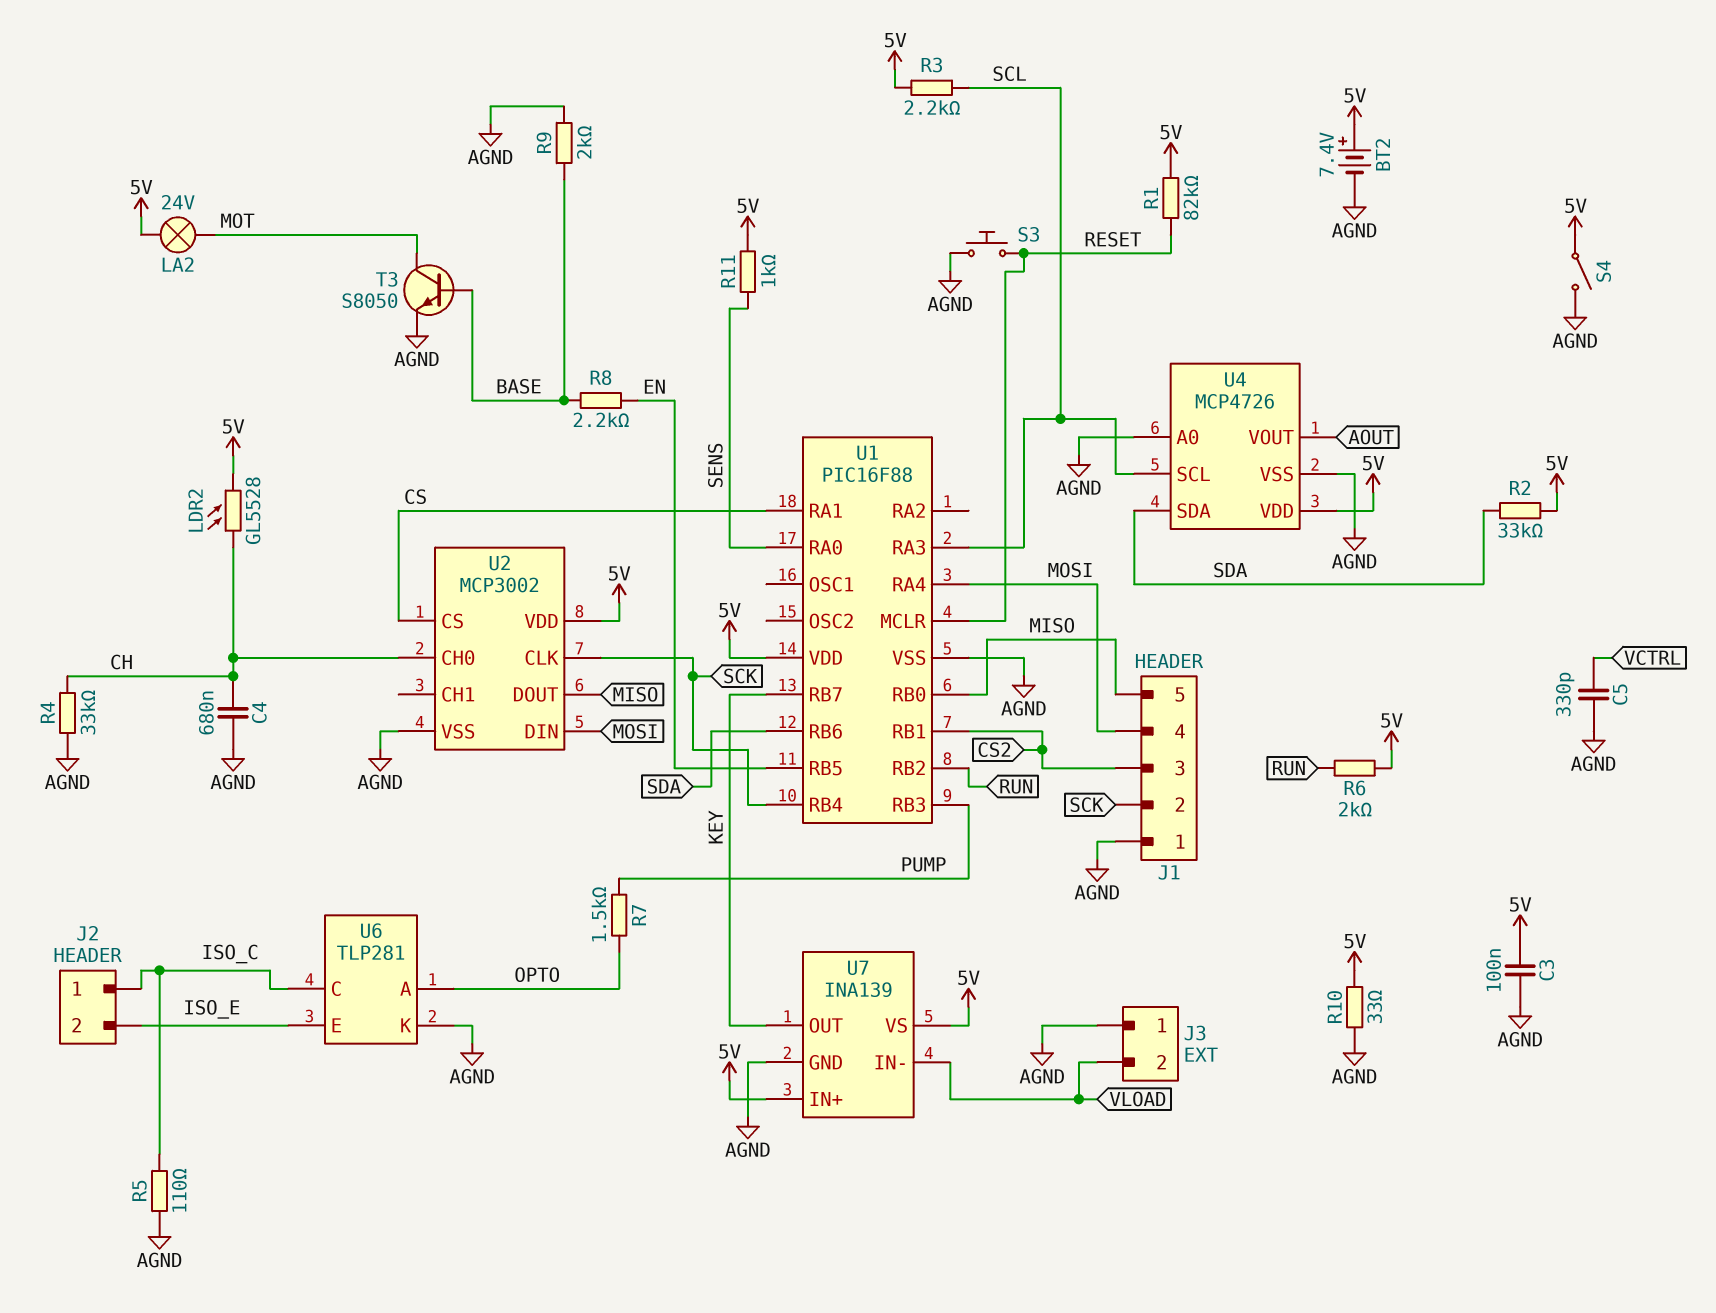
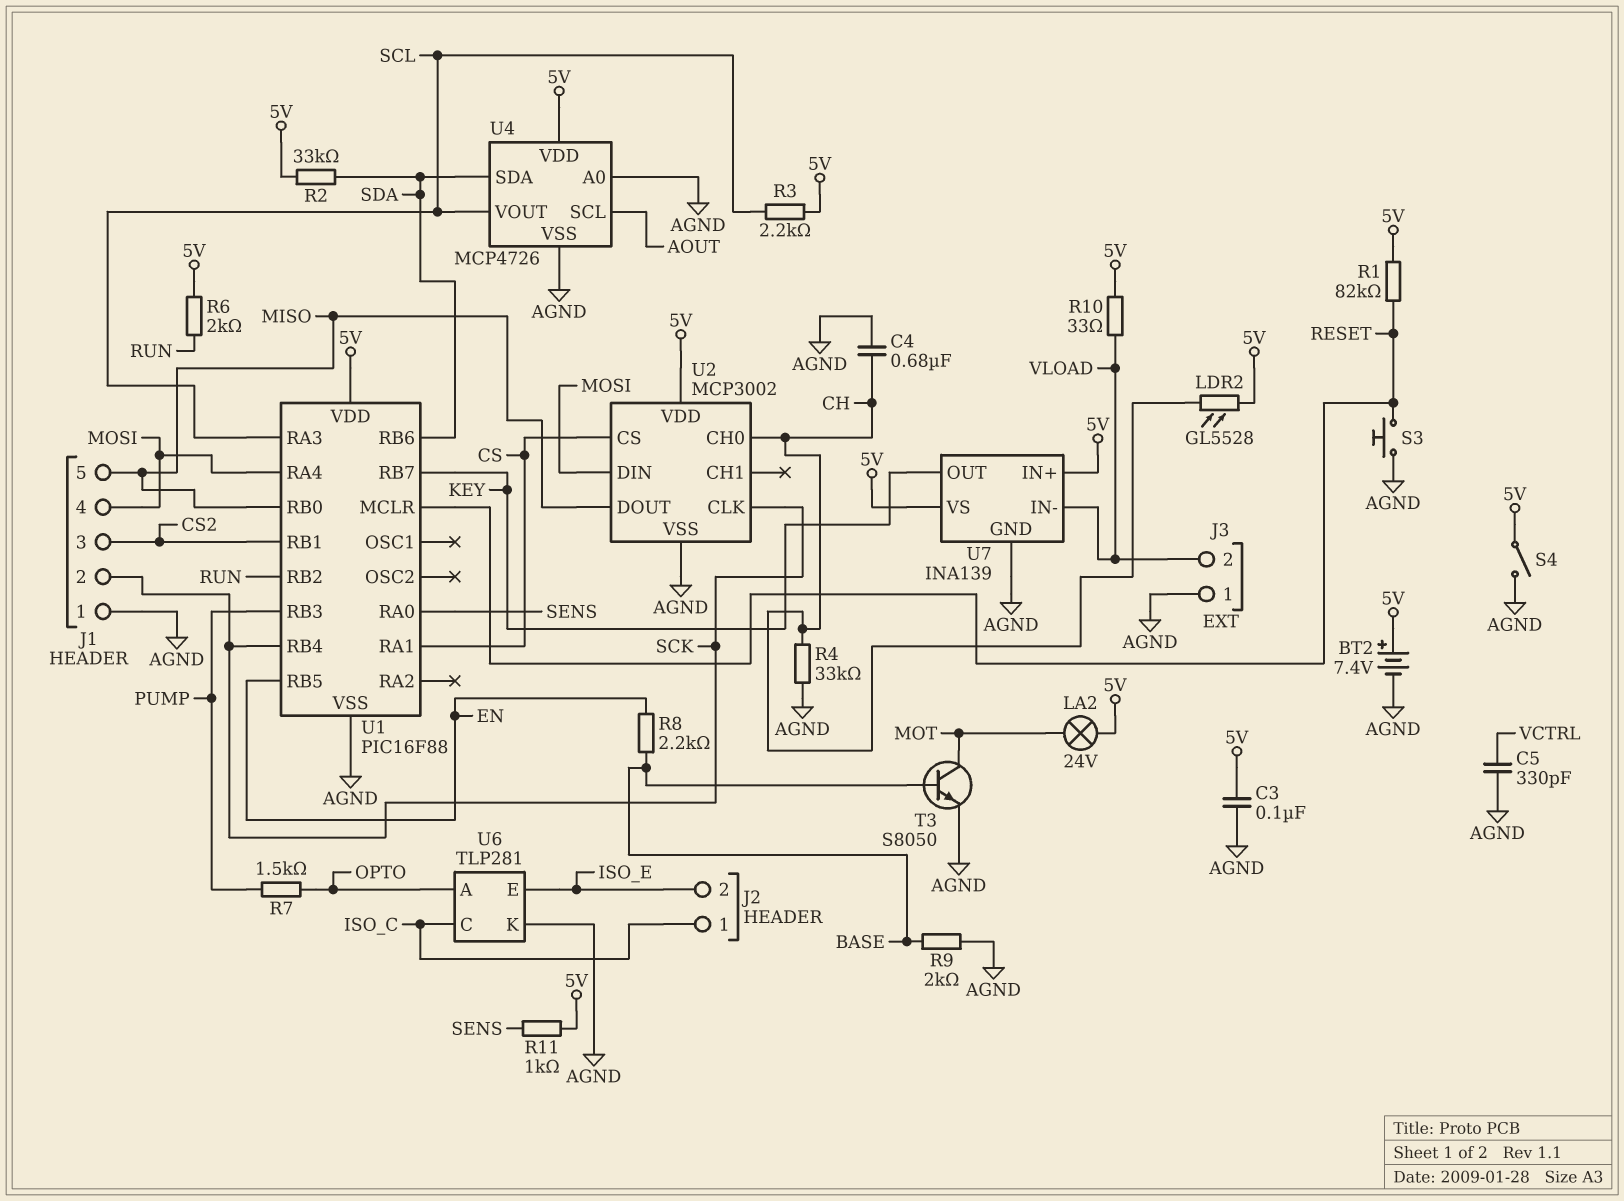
R5: 110 (AGND, ISO_C) -> none
R10: 33 (5V, AGND) -> 33 (5V, VLOAD)
U4 pin SCL: SCL -> AOUT
U4 pin VOUT: AOUT -> SCL

